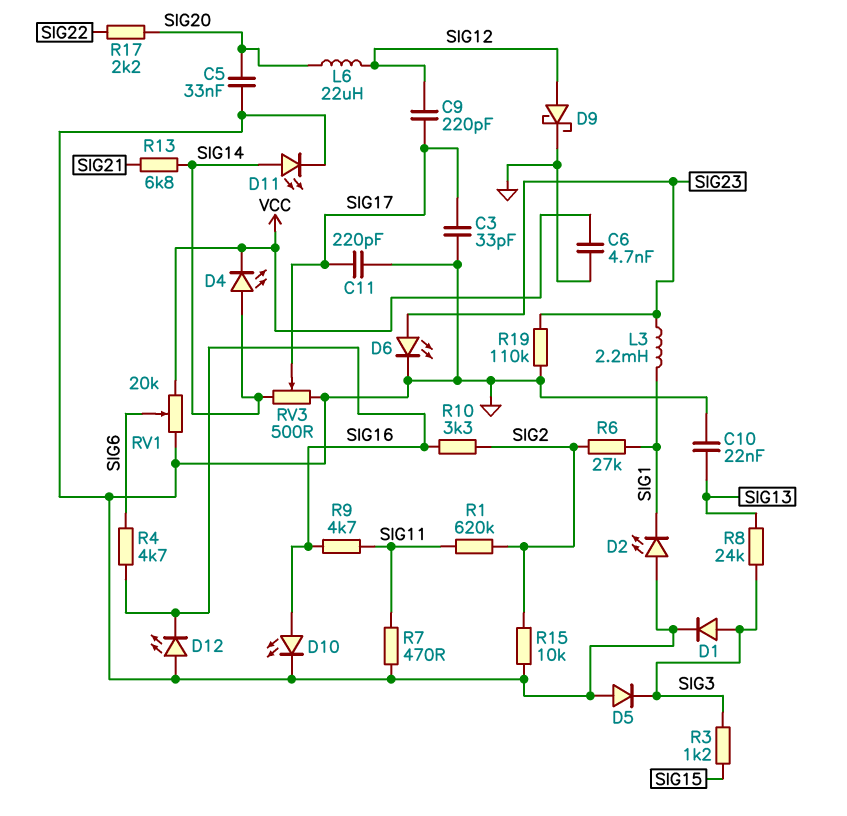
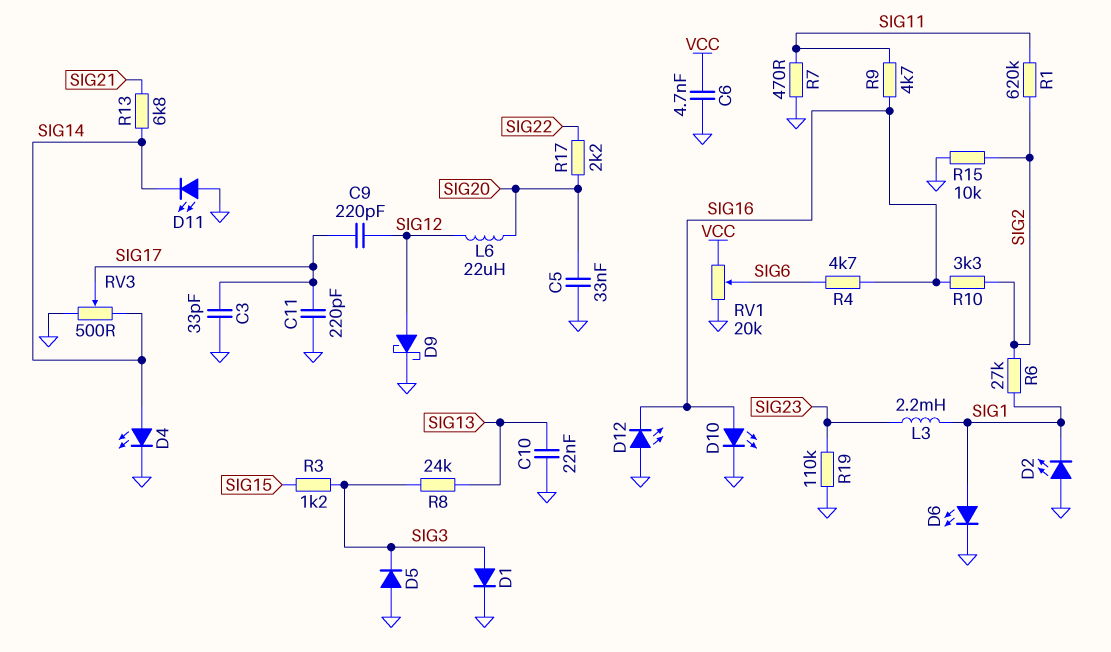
D4: LED (A SIG14, K VCC) -> LED (A SIG14, K GND)
D6: LED (A SIG23, K GND) -> LED (A SIG1, K GND)
D11: LED (A SIG14, K GND) -> LED (A GND, K SIG14)

